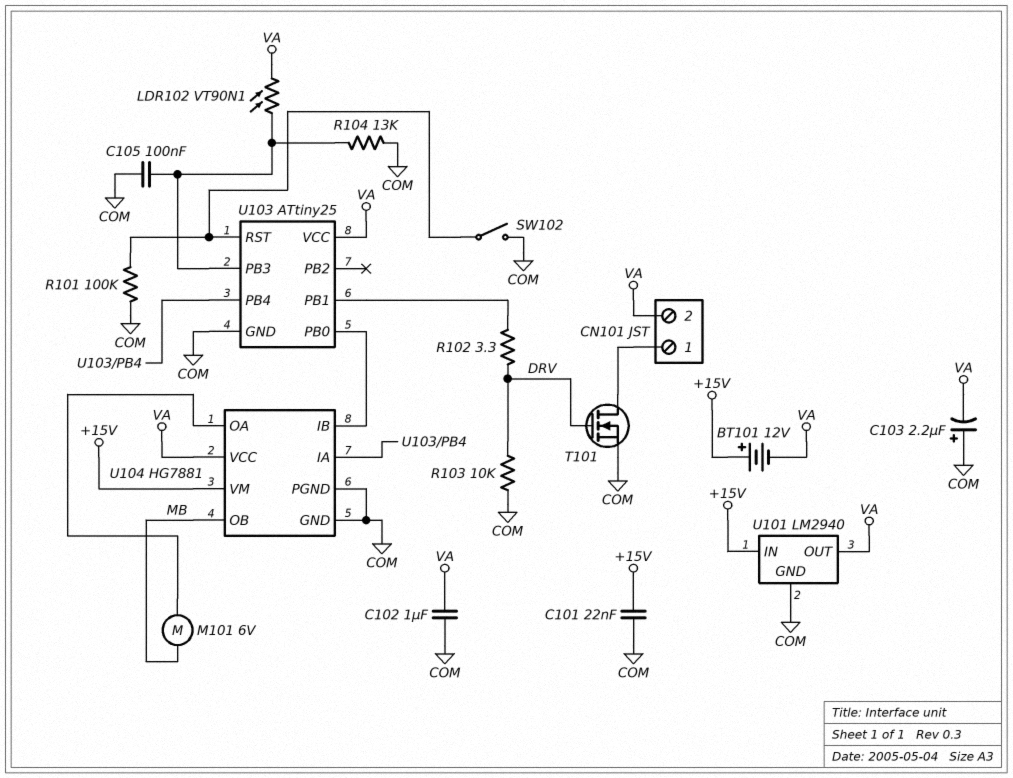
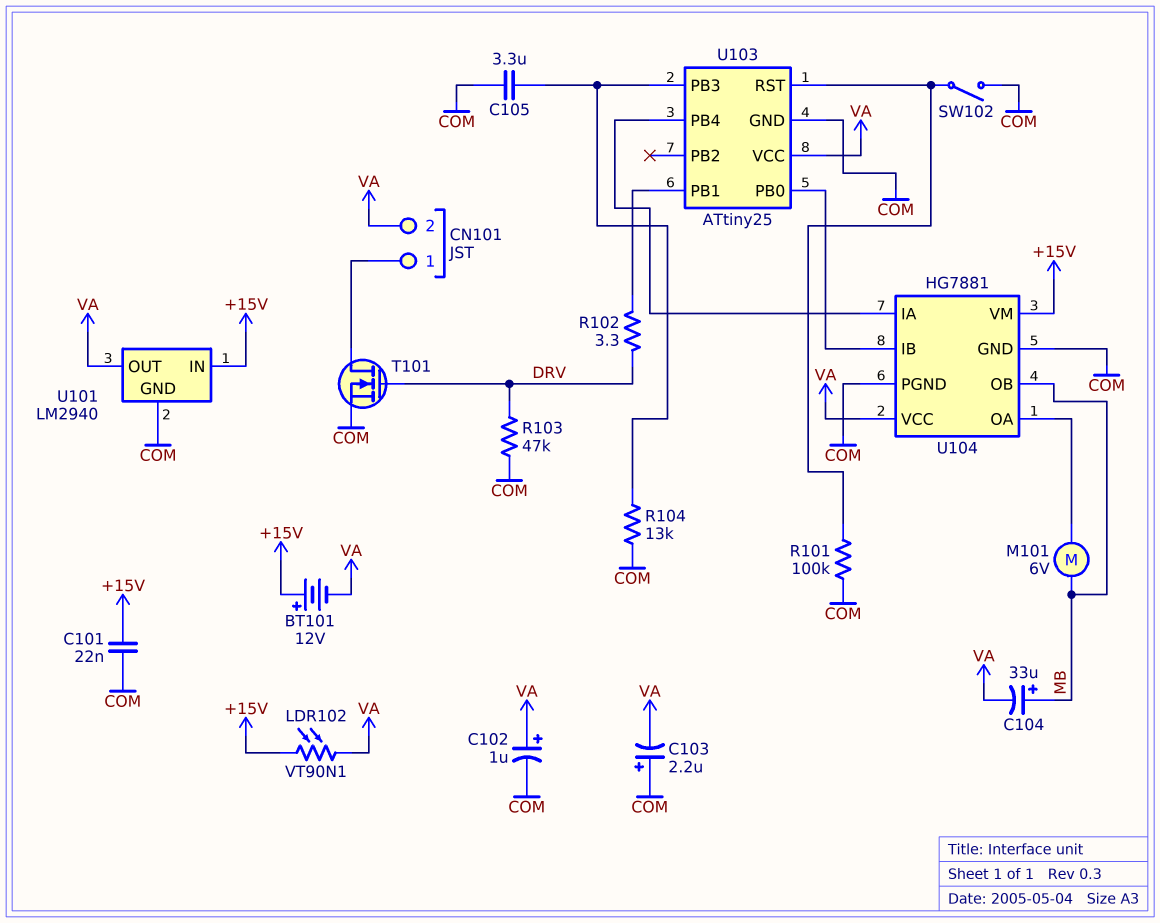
C102: 1uF (COM, VA) -> 1uF (plus VA, minus COM)
C104: none -> 33uF (plus MB, minus VA)
C105: 100nF (COM, U103/PB3) -> 3.3uF (COM, U103/PB3)
LDR102: VT90N1 (U103/PB3, VA) -> VT90N1 (+15V, VA)
R103: 10k (COM, DRV) -> 47k (COM, DRV)

